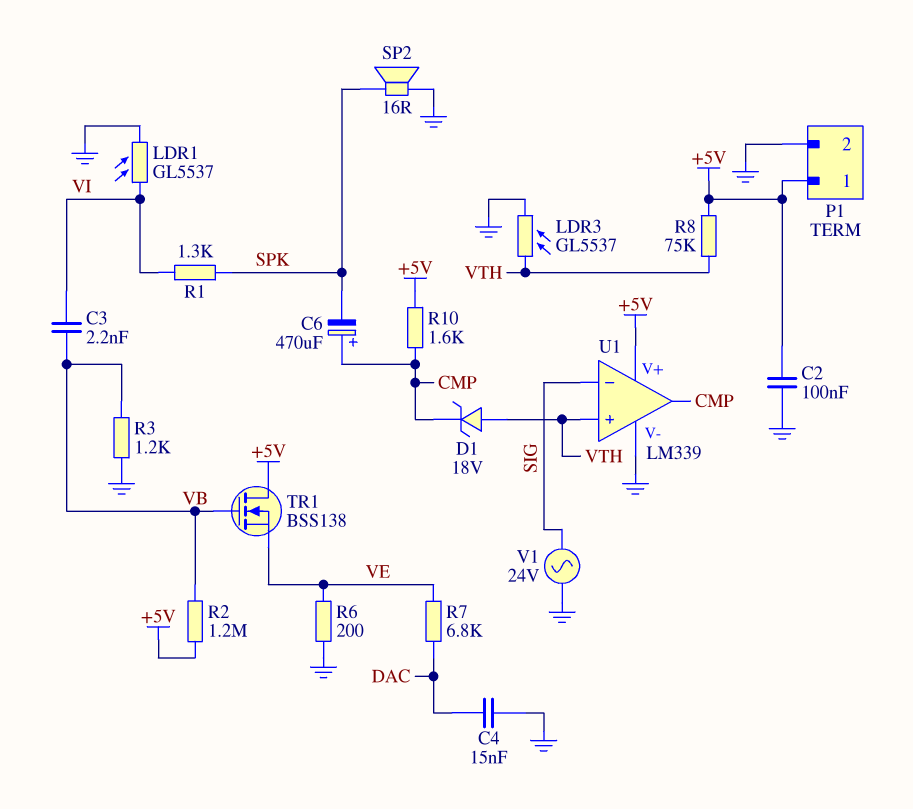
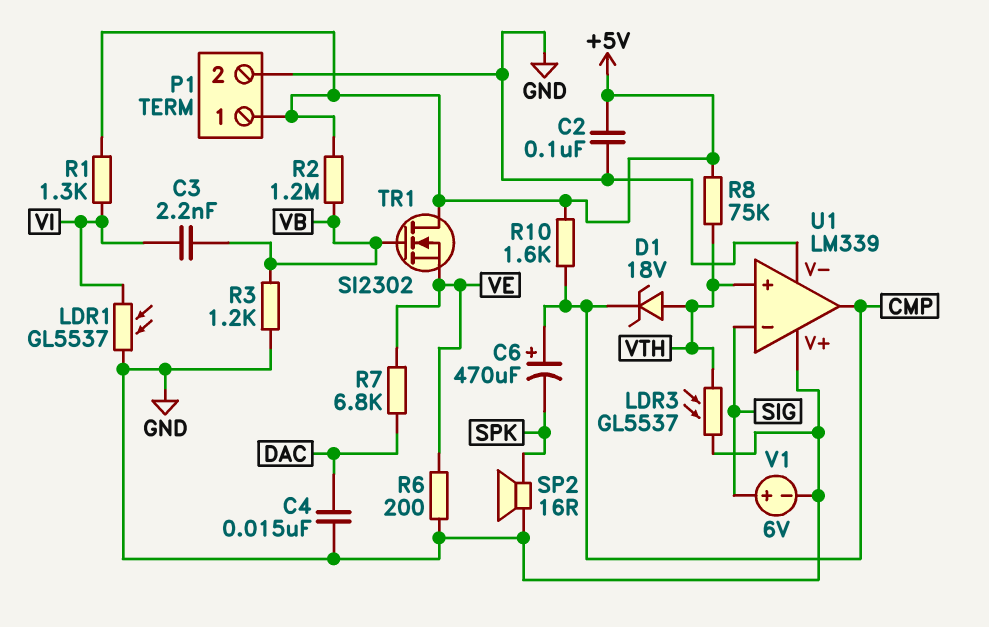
R1: 1.3k (SPK, VI) -> 1.3k (+5V, VI)
TR1: NMOS BSS138 (G VB, D +5V, S VE) -> NMOS SI2302 (G VB, D +5V, S VE)
U1 pin V+: +5V -> GND
V1: AC 24V (GND, SIG) -> 6V (plus SIG, minus GND)

